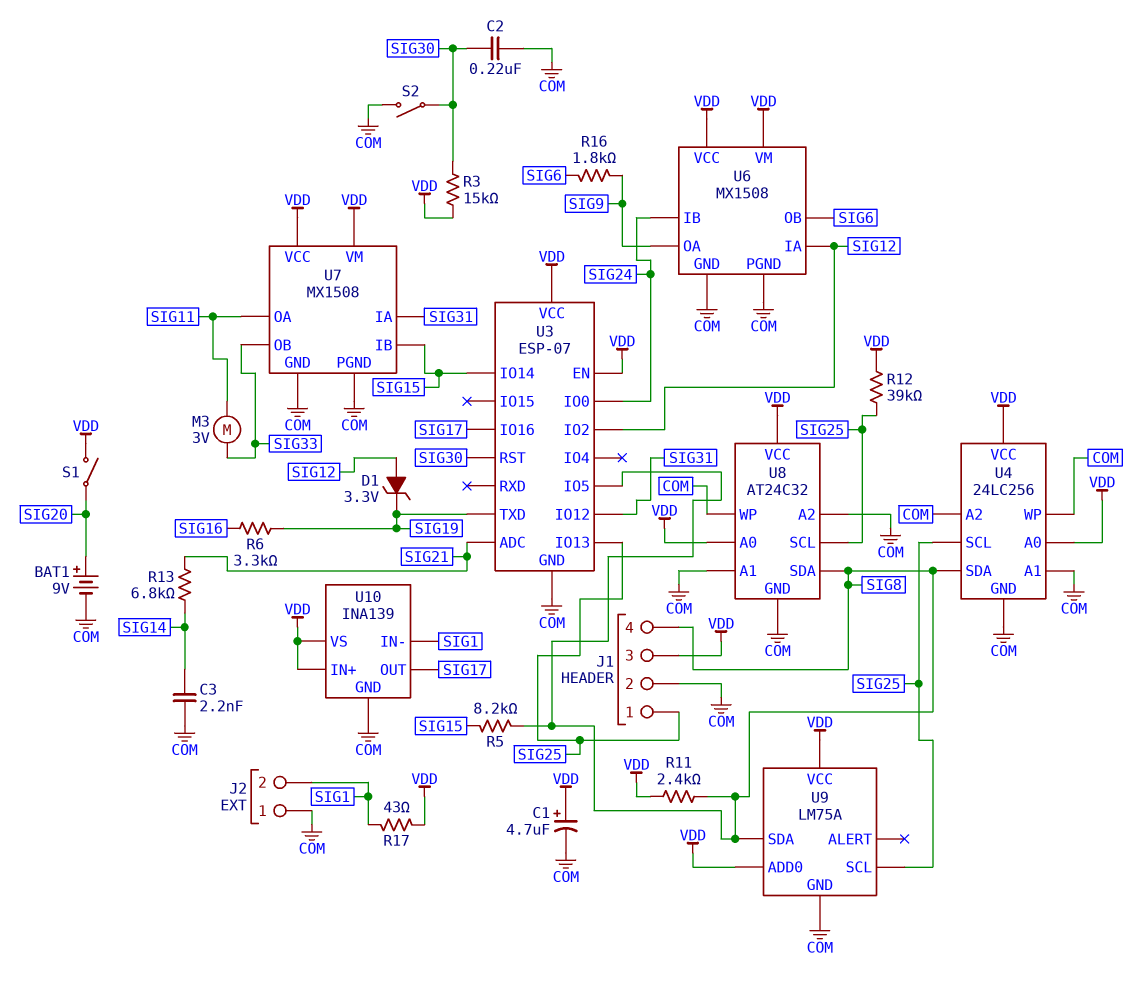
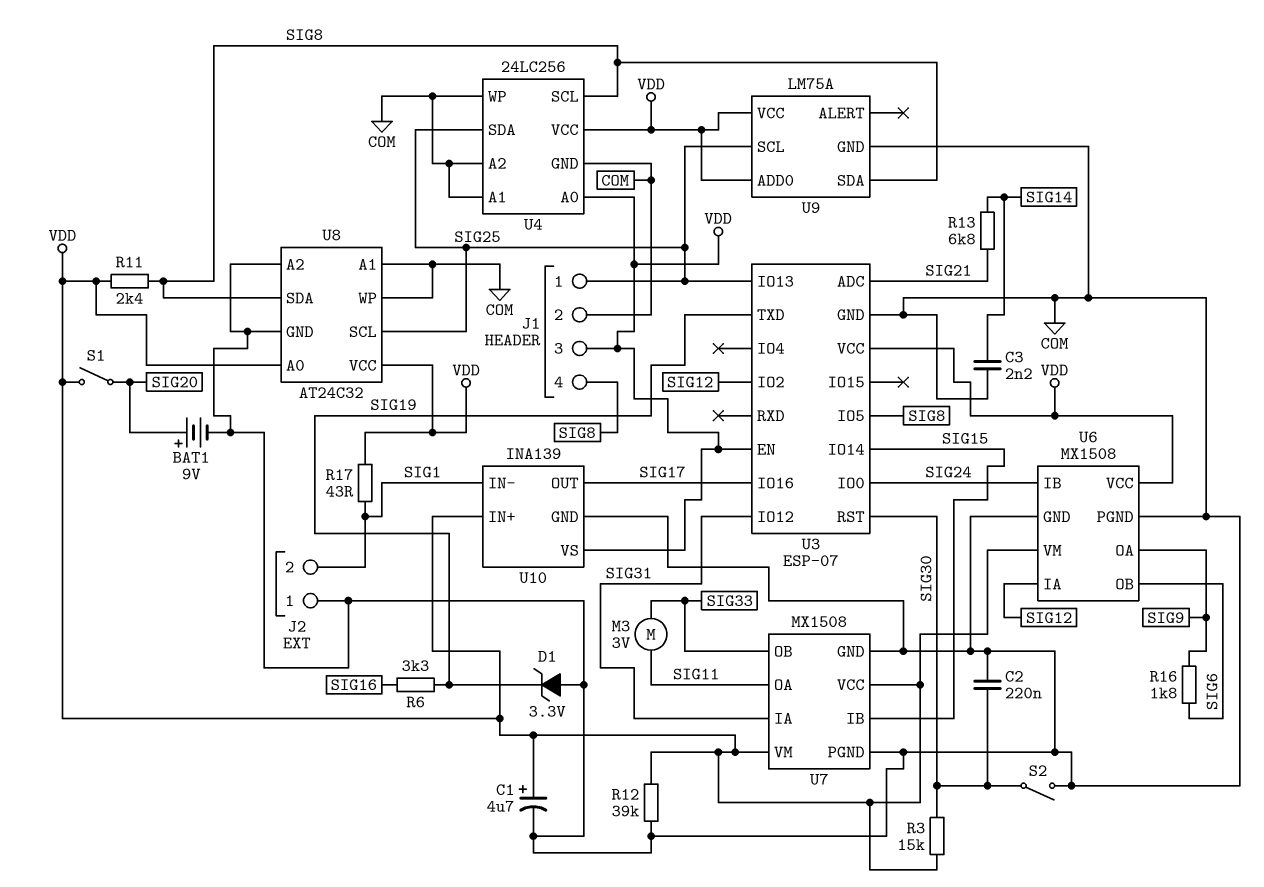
D1: zener 3.3V (A SIG12, K SIG19) -> zener 3.3V (A COM, K SIG19)
R5: 8.2k (SIG8, SIG15) -> none
R12: 39k (SIG25, VDD) -> 39k (COM, VDD)
U4 pin SCL: SIG25 -> SIG8
U4 pin SDA: SIG8 -> SIG25

